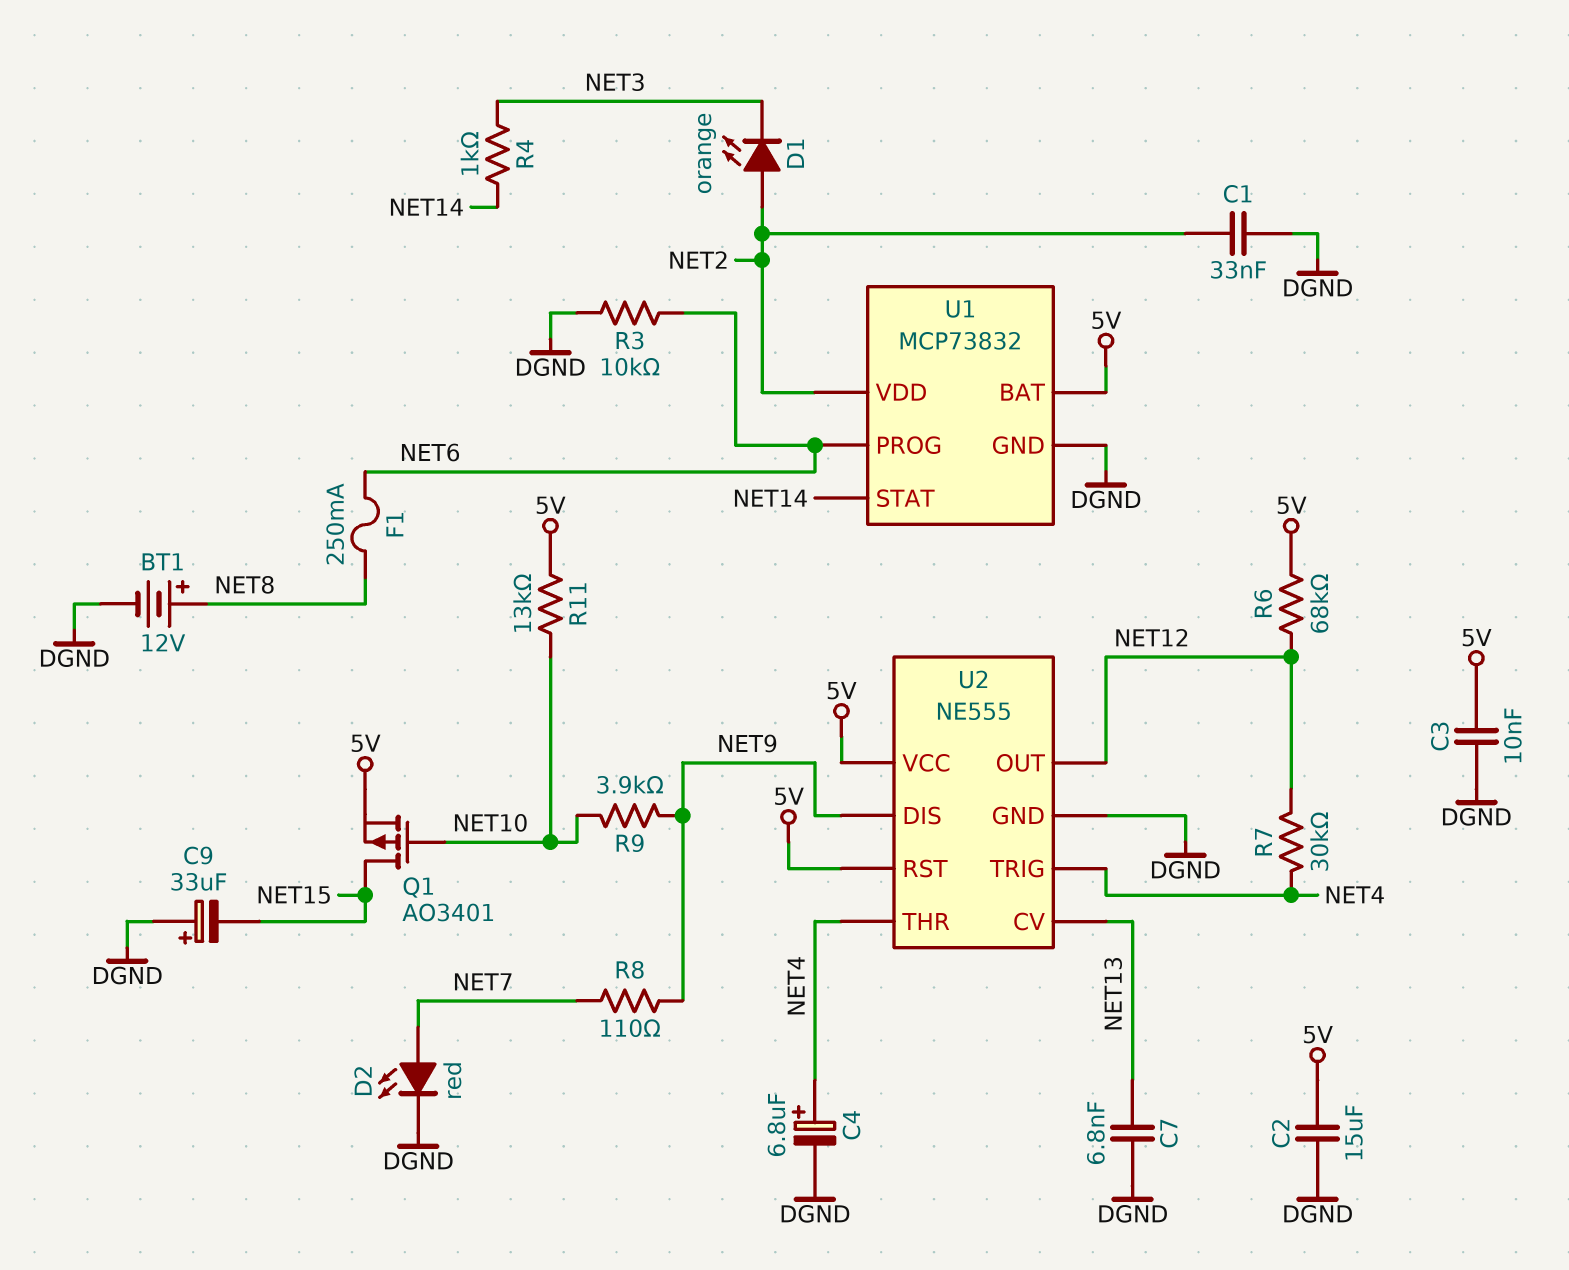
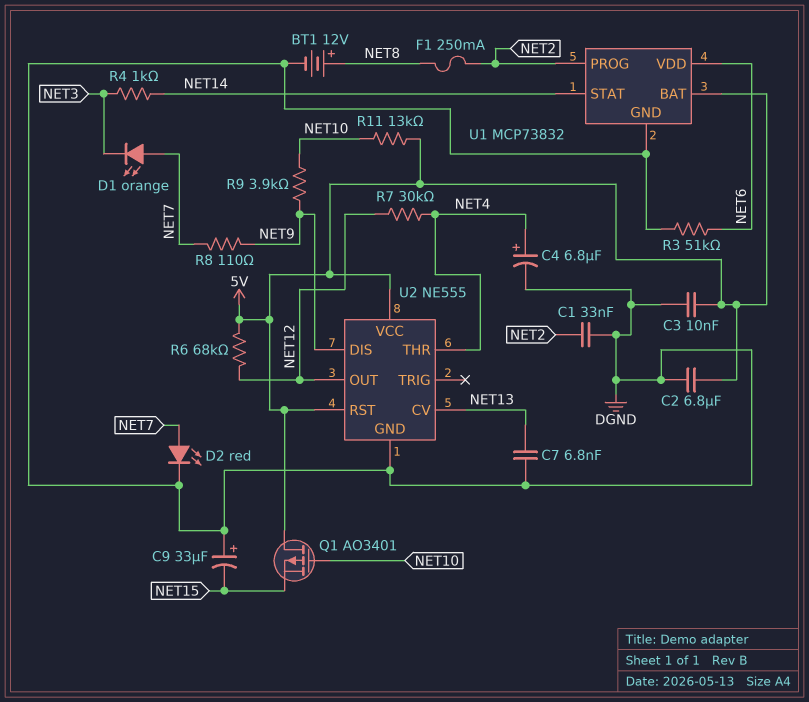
C2: 15uF (5V, DGND) -> 6.8uF (5V, DGND)
D1: LED orange (A NET2, K NET3) -> LED orange (A NET7, K NET3)
F1: 250mA (NET6, NET8) -> 250mA (NET2, NET8)
Q1: PMOS AO3401 (G NET10, D NET15, S 5V) -> PMOS AO3401 (G NET10, D 5V, S NET15)
R3: 10k (DGND, NET6) -> 51k (DGND, NET6)
U1 pin PROG: NET6 -> NET2
U1 pin VDD: NET2 -> NET6
U2 pin TRIG: NET4 -> none

